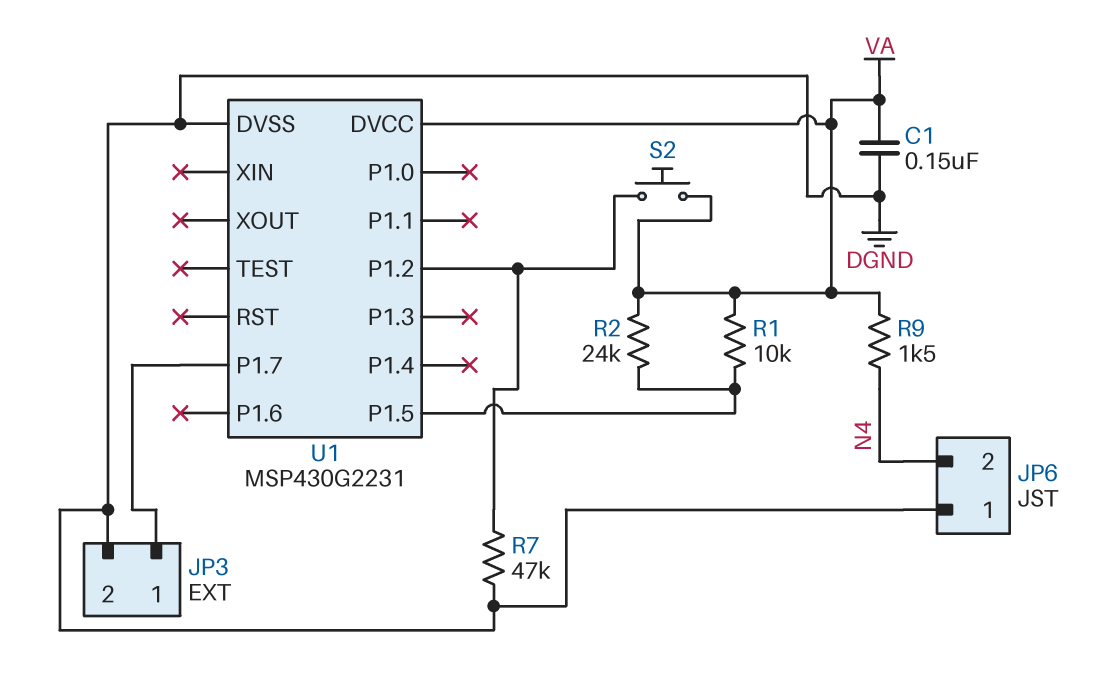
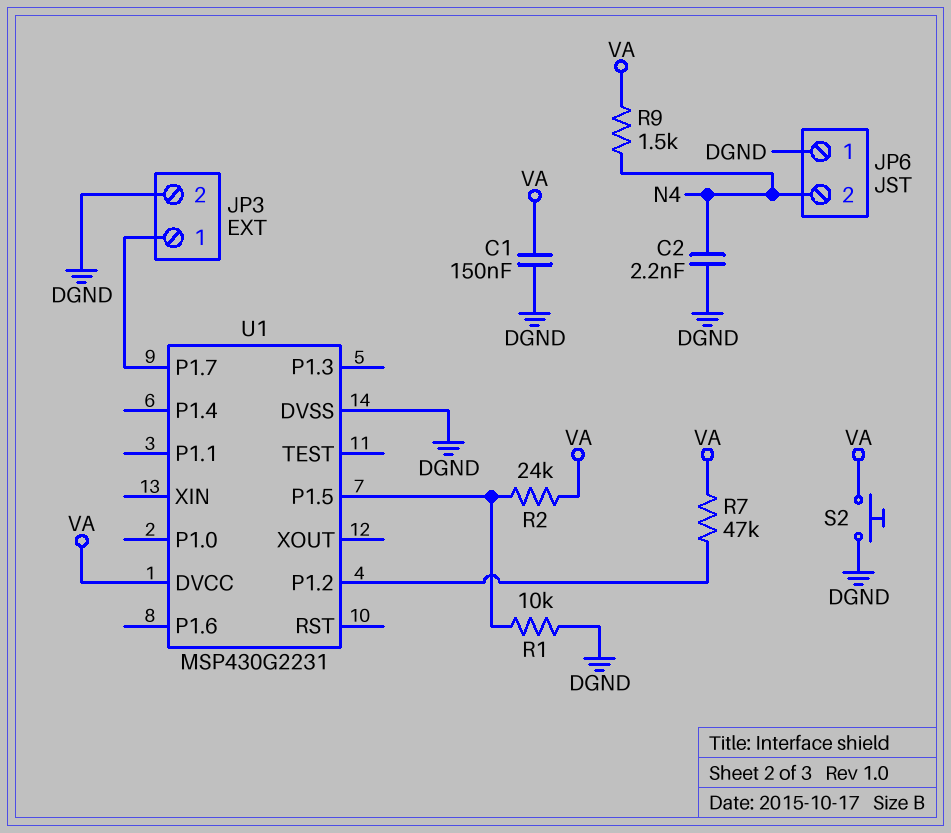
C2: none -> 2.2nF (DGND, N4)
R1: 10k (U1/P1.5, VA) -> 10k (DGND, U1/P1.5)
R7: 47k (DGND, U1/P1.2) -> 47k (U1/P1.2, VA)
S2: button (U1/P1.2, VA) -> button (DGND, VA)

